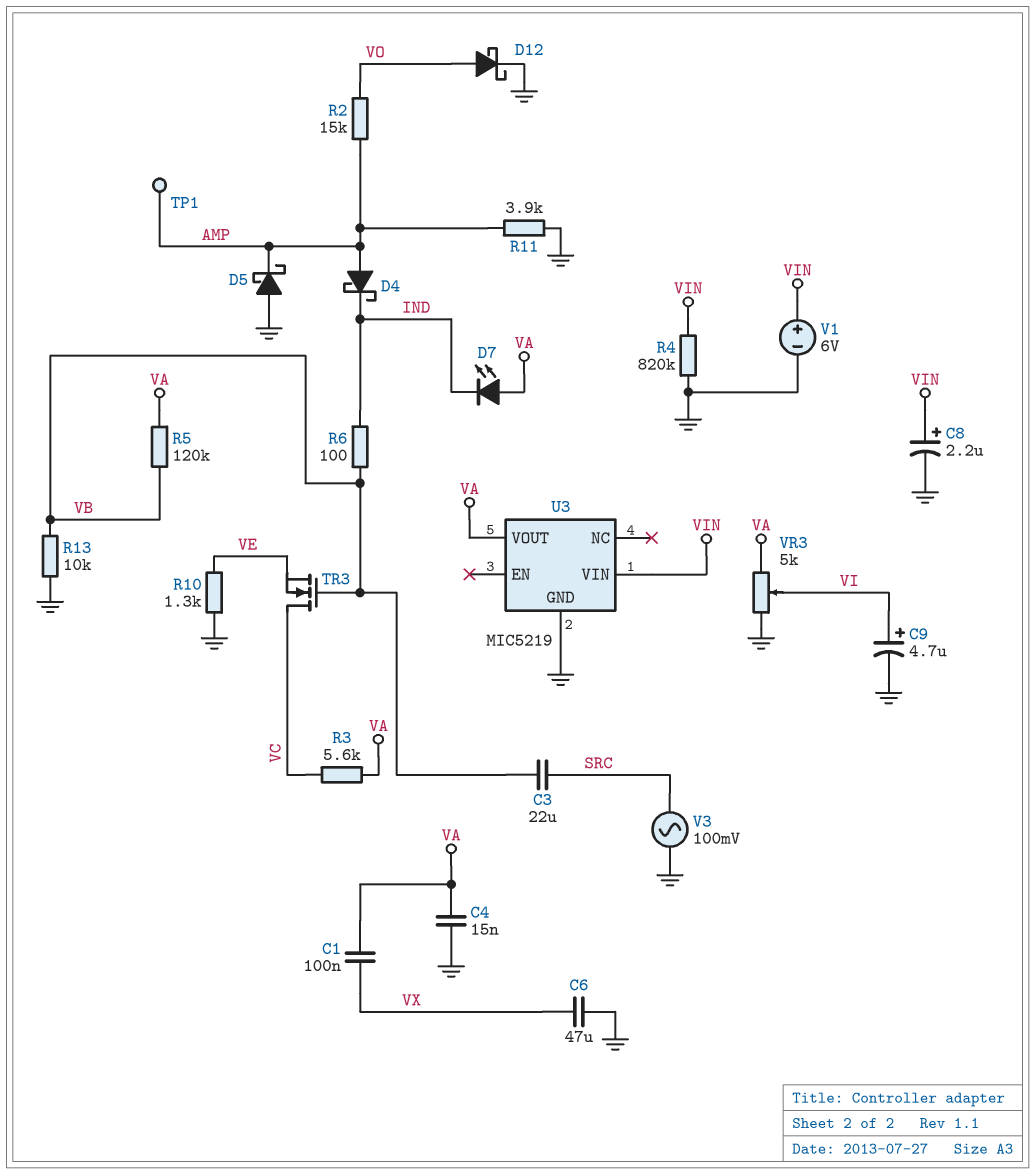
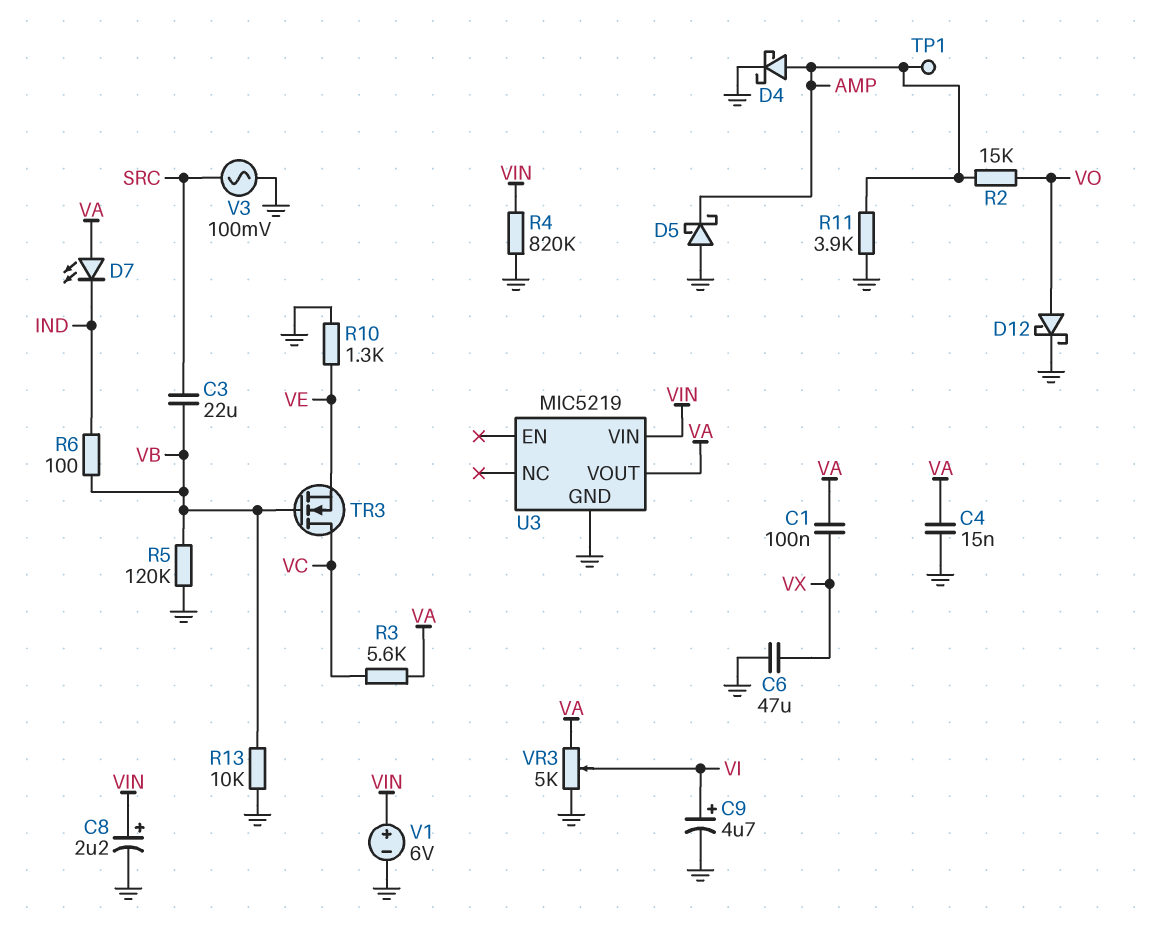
D4: schottky (A AMP, K IND) -> schottky (A AMP, K GND)
R5: 120k (VA, VB) -> 120k (GND, VB)

